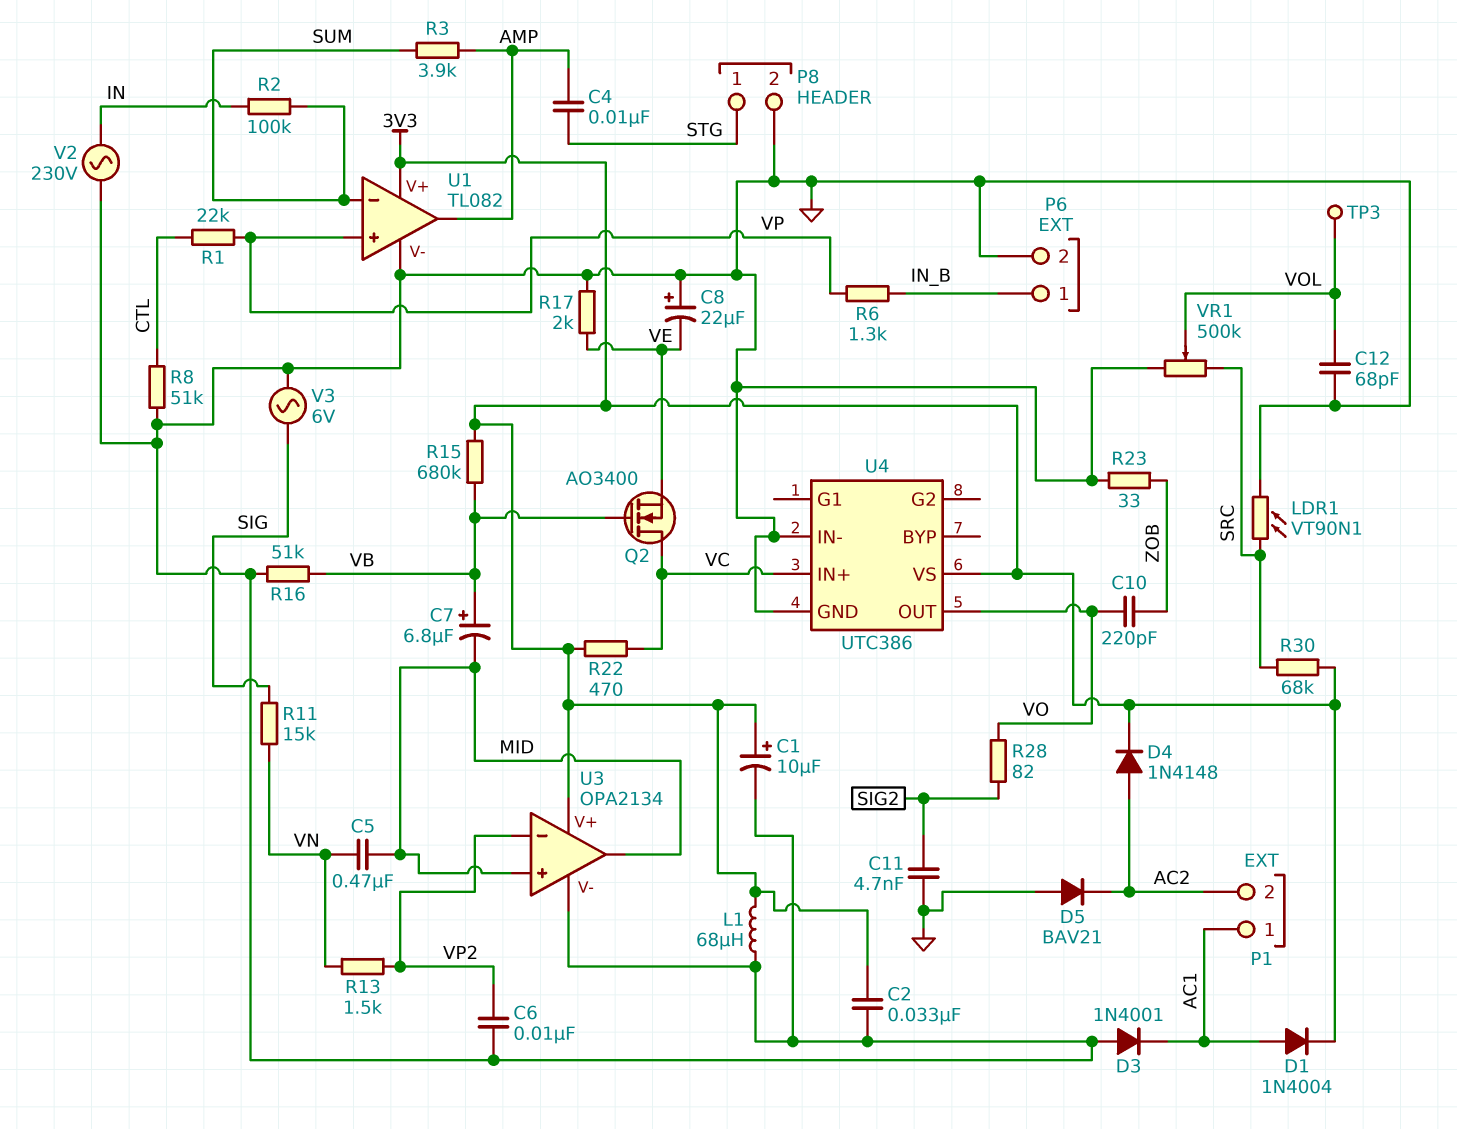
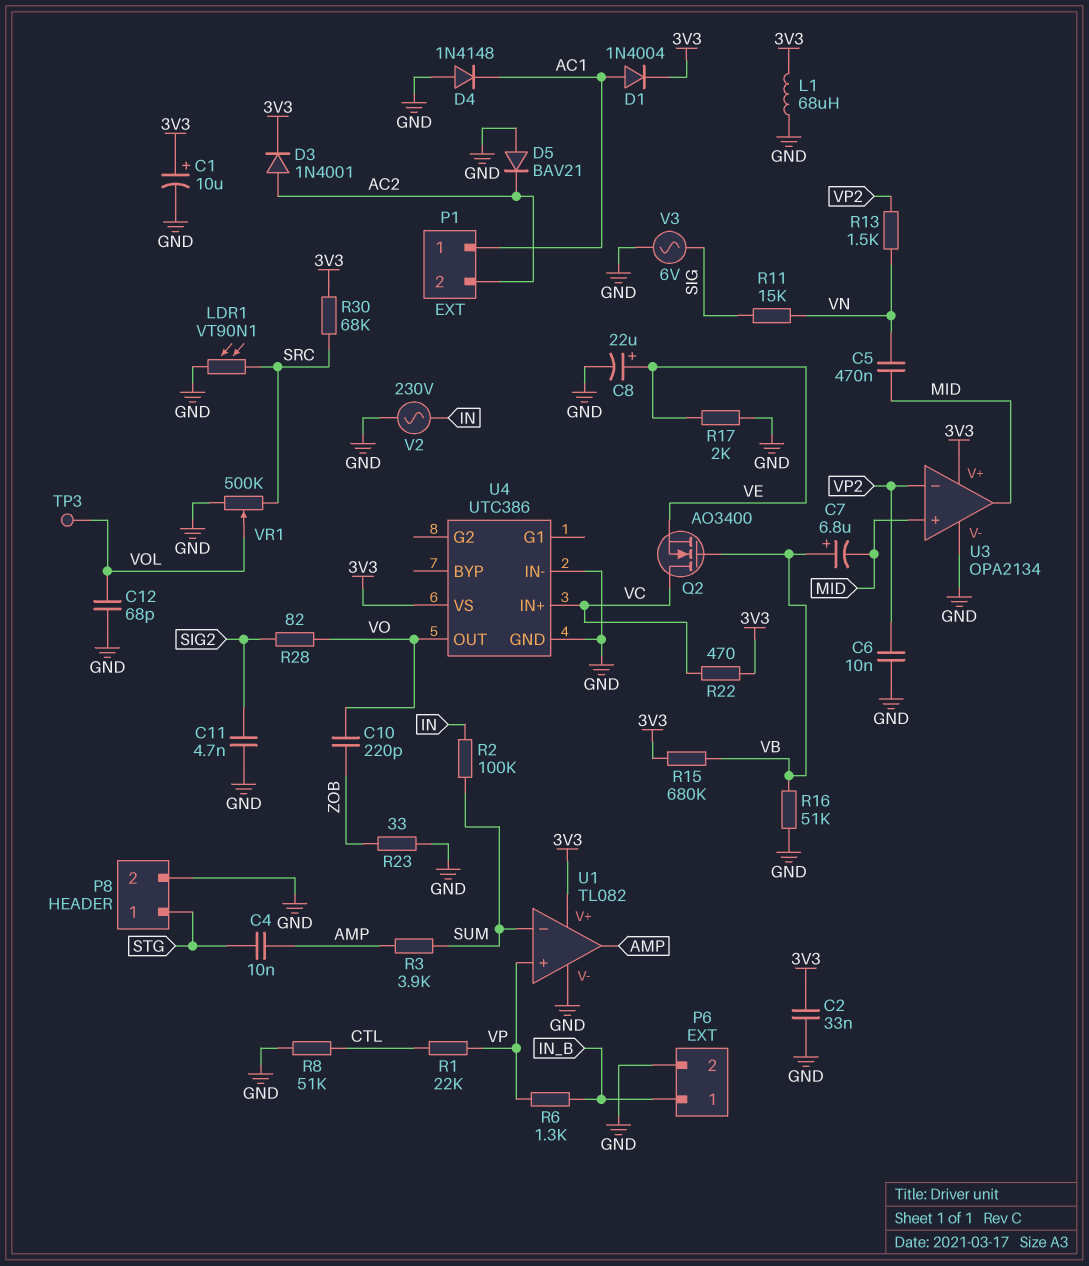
C8: 22uF (plus GND, minus VE) -> 22uF (plus VE, minus GND)
D3: diode 1N4001 (A GND, K AC1) -> diode 1N4001 (A AC2, K 3V3)
D4: diode 1N4148 (A AC2, K 3V3) -> diode 1N4148 (A GND, K AC1)

